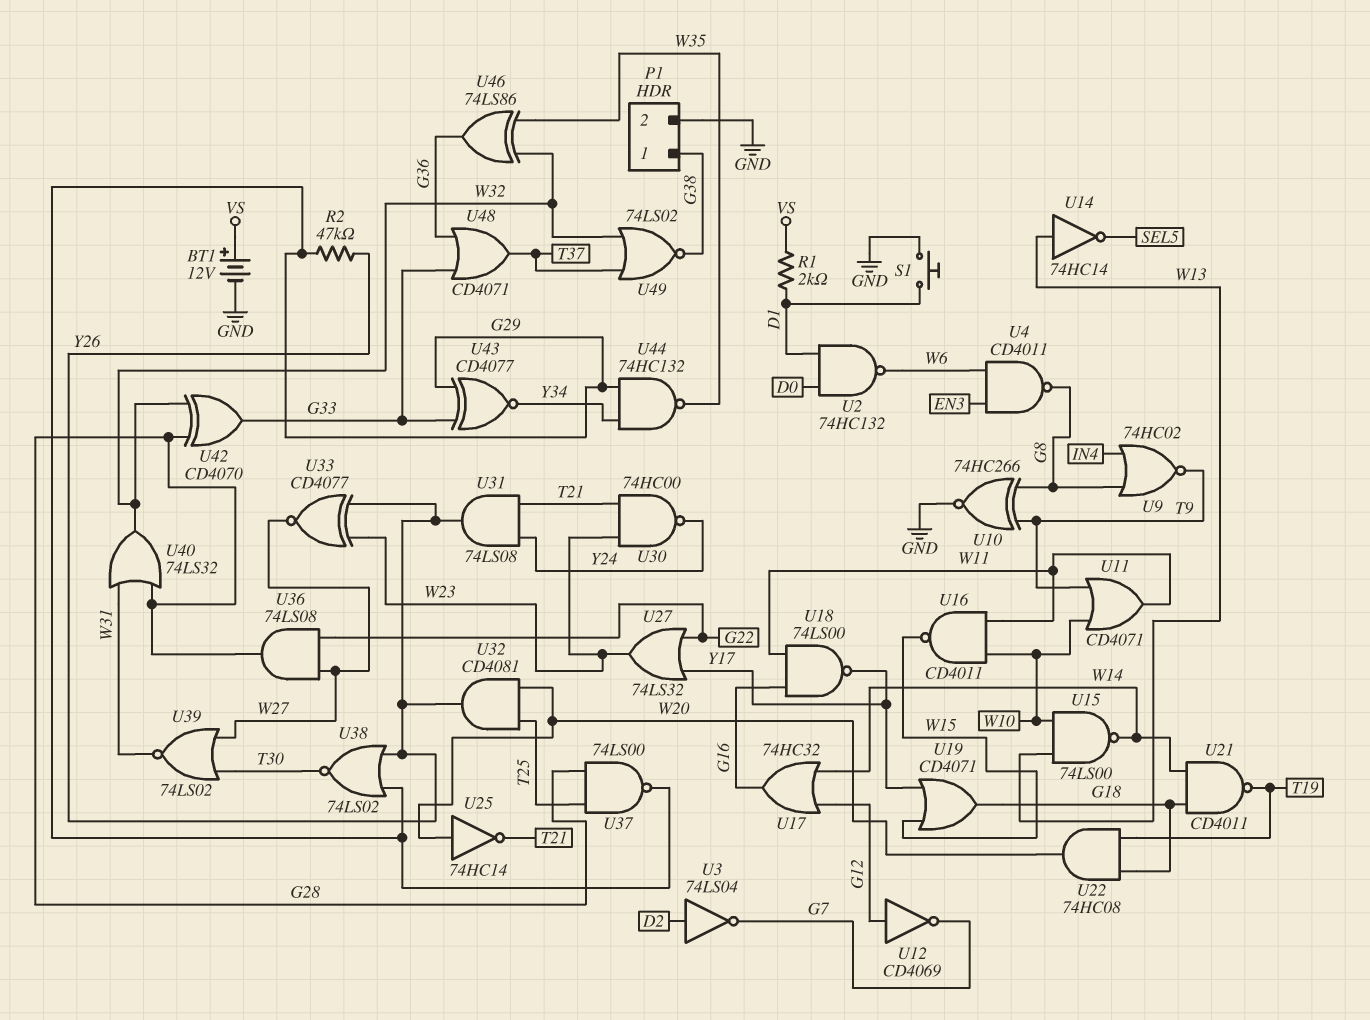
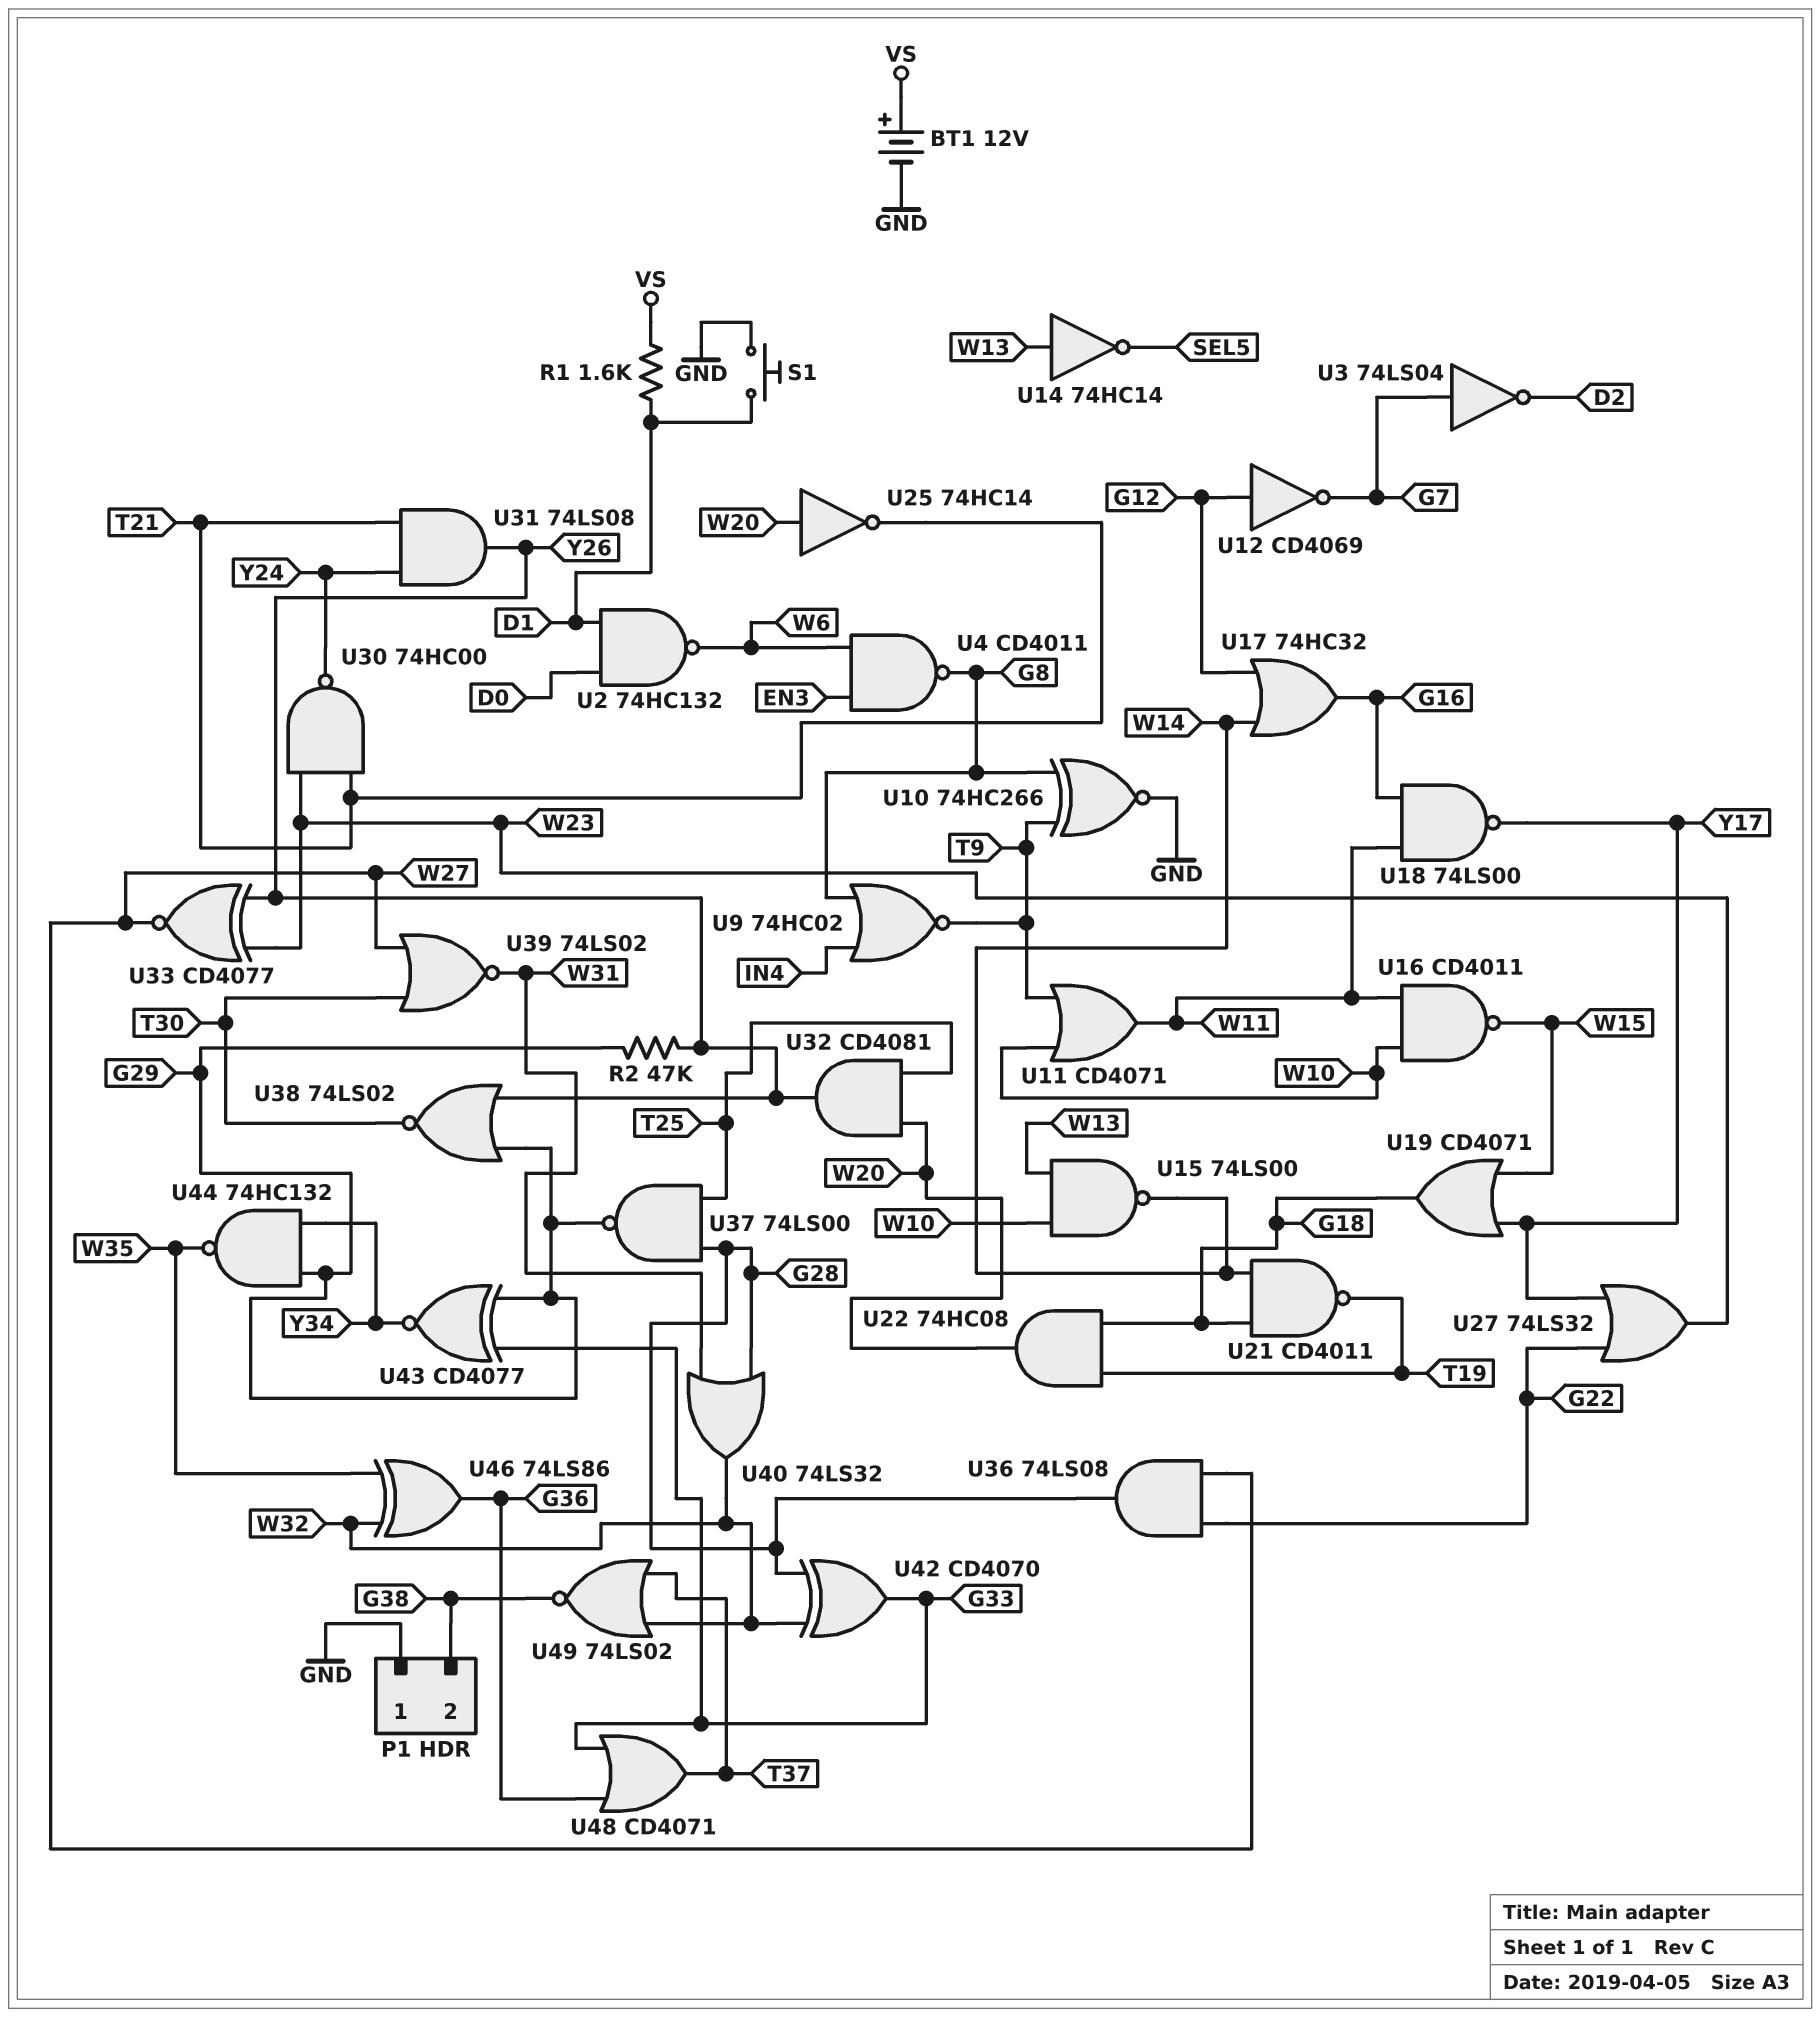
P1 pin 1: G38 -> GND
P1 pin 2: GND -> G38
R1: 2k (D1, VS) -> 1.6k (D1, VS)
U3: NOT 74LS04 (in D2, out G7) -> NOT 74LS04 (in G7, out D2)

